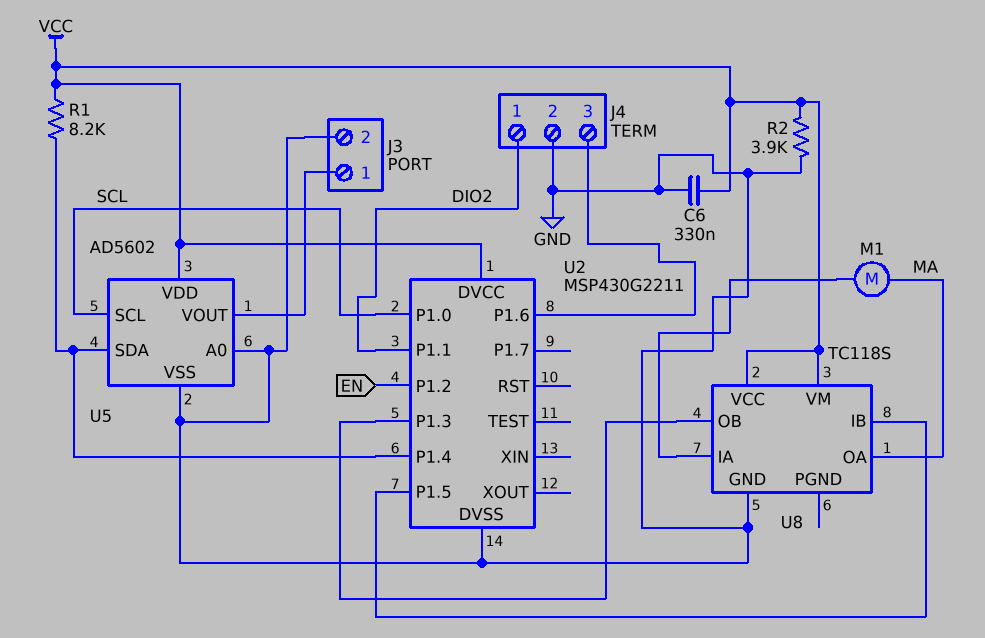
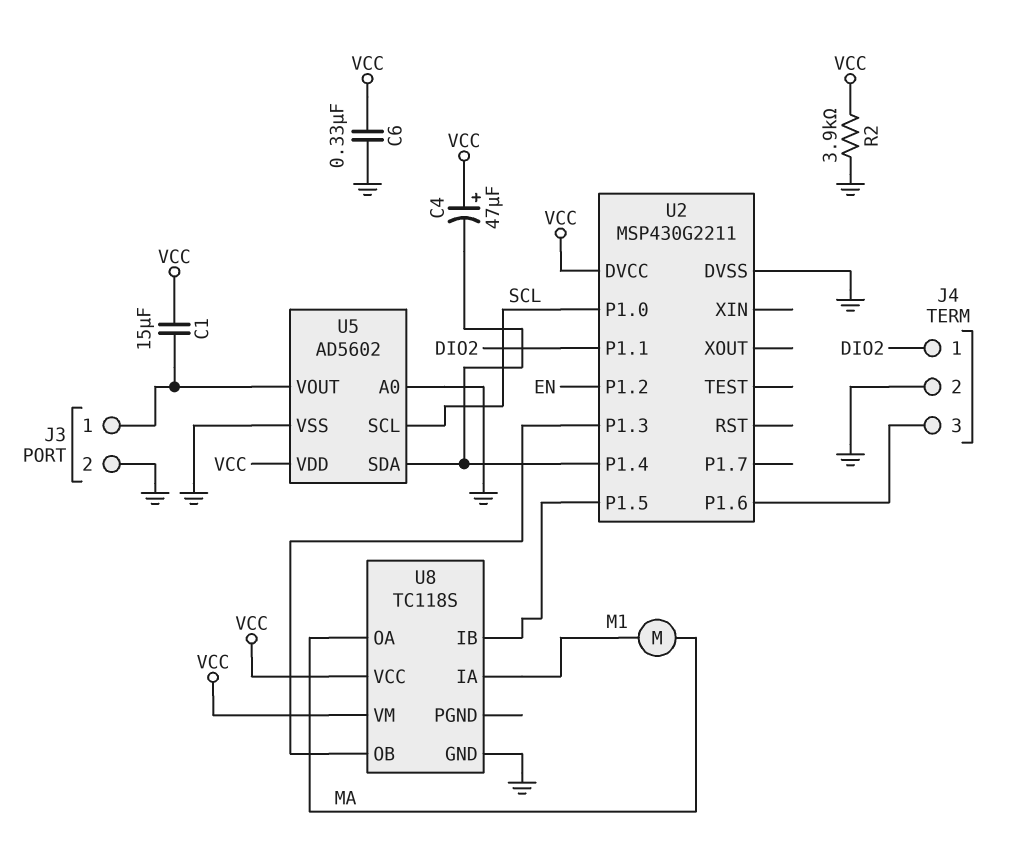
C1: none -> 15uF (J3/1, VCC)
C4: none -> 47uF (plus VCC, minus U2/P1.4)
R1: 8.2k (U2/P1.4, VCC) -> none

